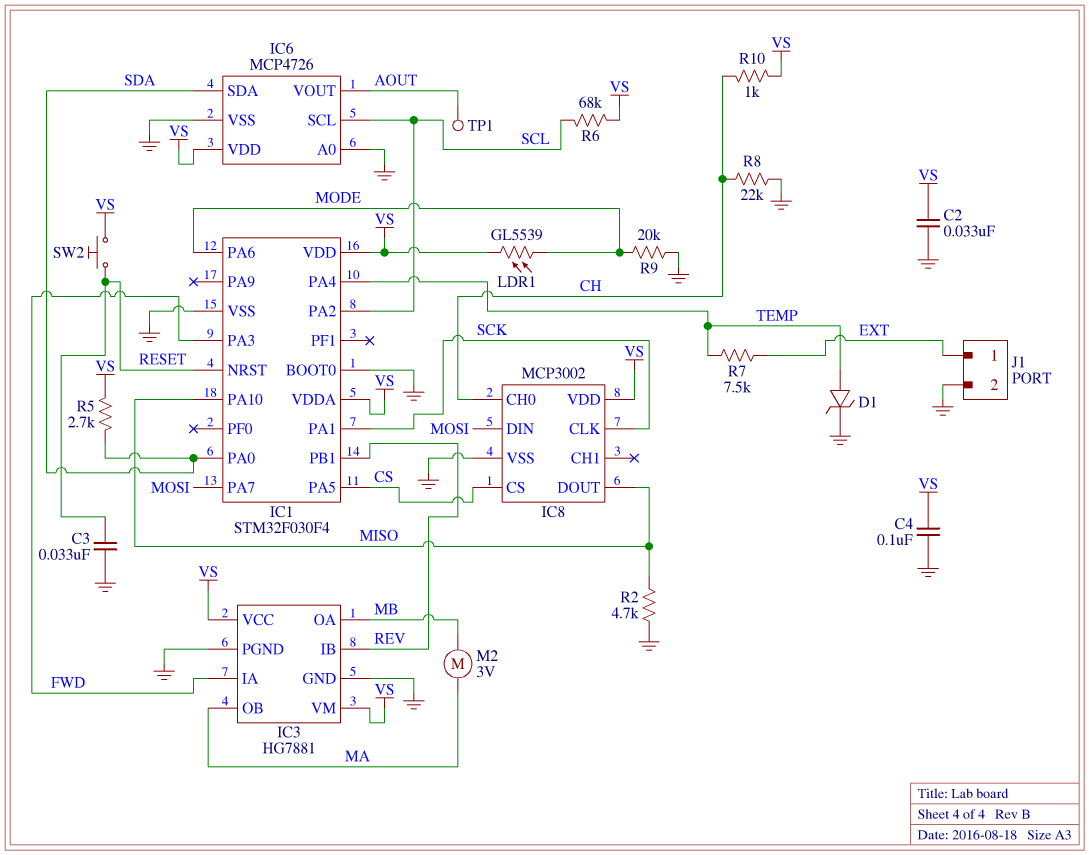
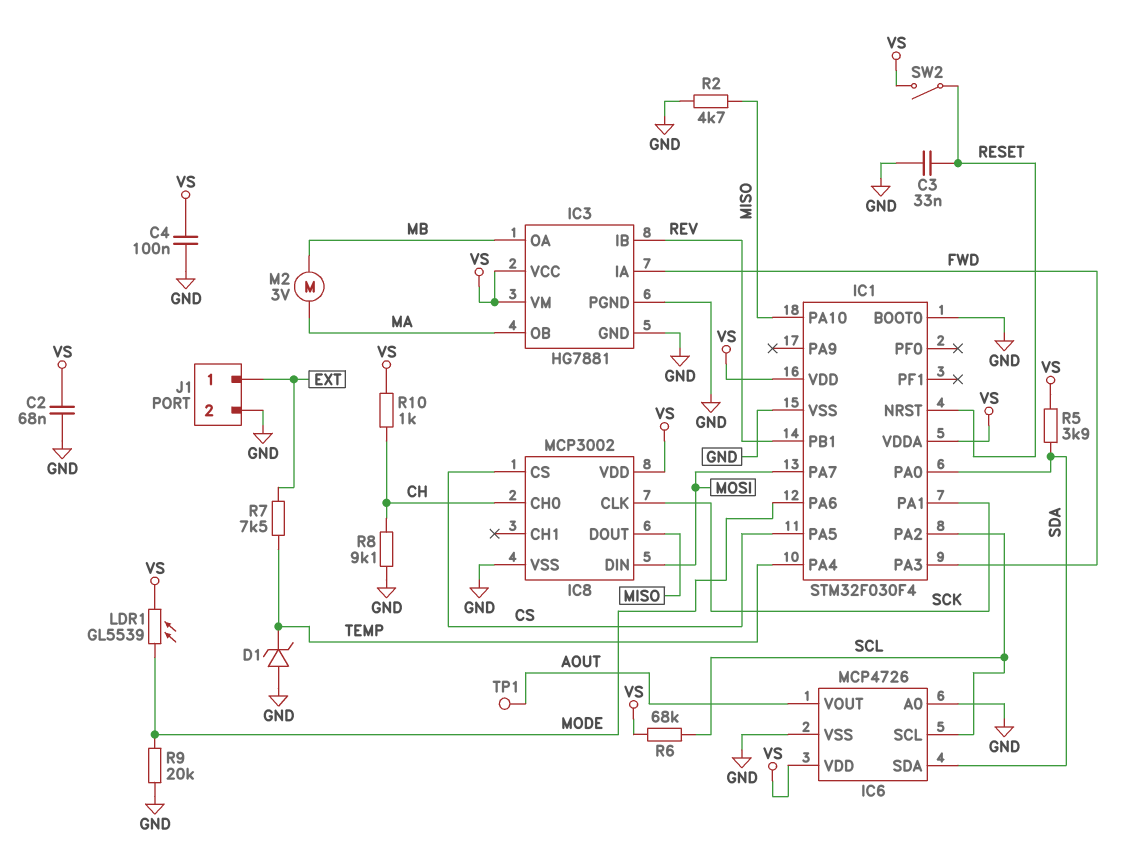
C2: 33nF (GND, VS) -> 68nF (GND, VS)
D1: zener (A TEMP, K GND) -> zener (A GND, K TEMP)
R5: 2.7k (SDA, VS) -> 3.9k (SDA, VS)
R8: 22k (CH, GND) -> 9.1k (CH, GND)
SW2: button (RESET, VS) -> switch (RESET, VS)

